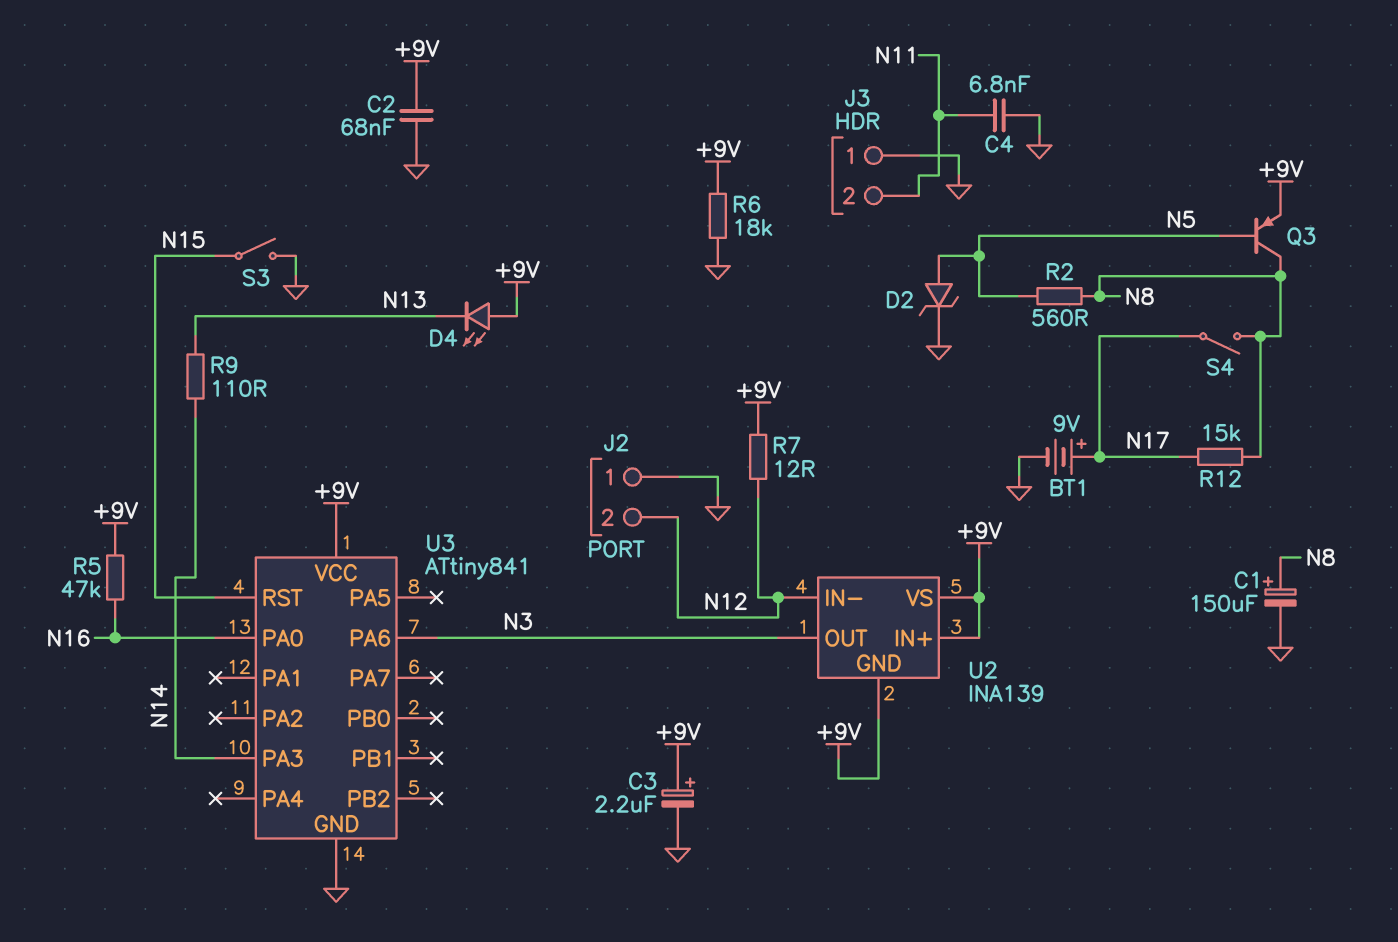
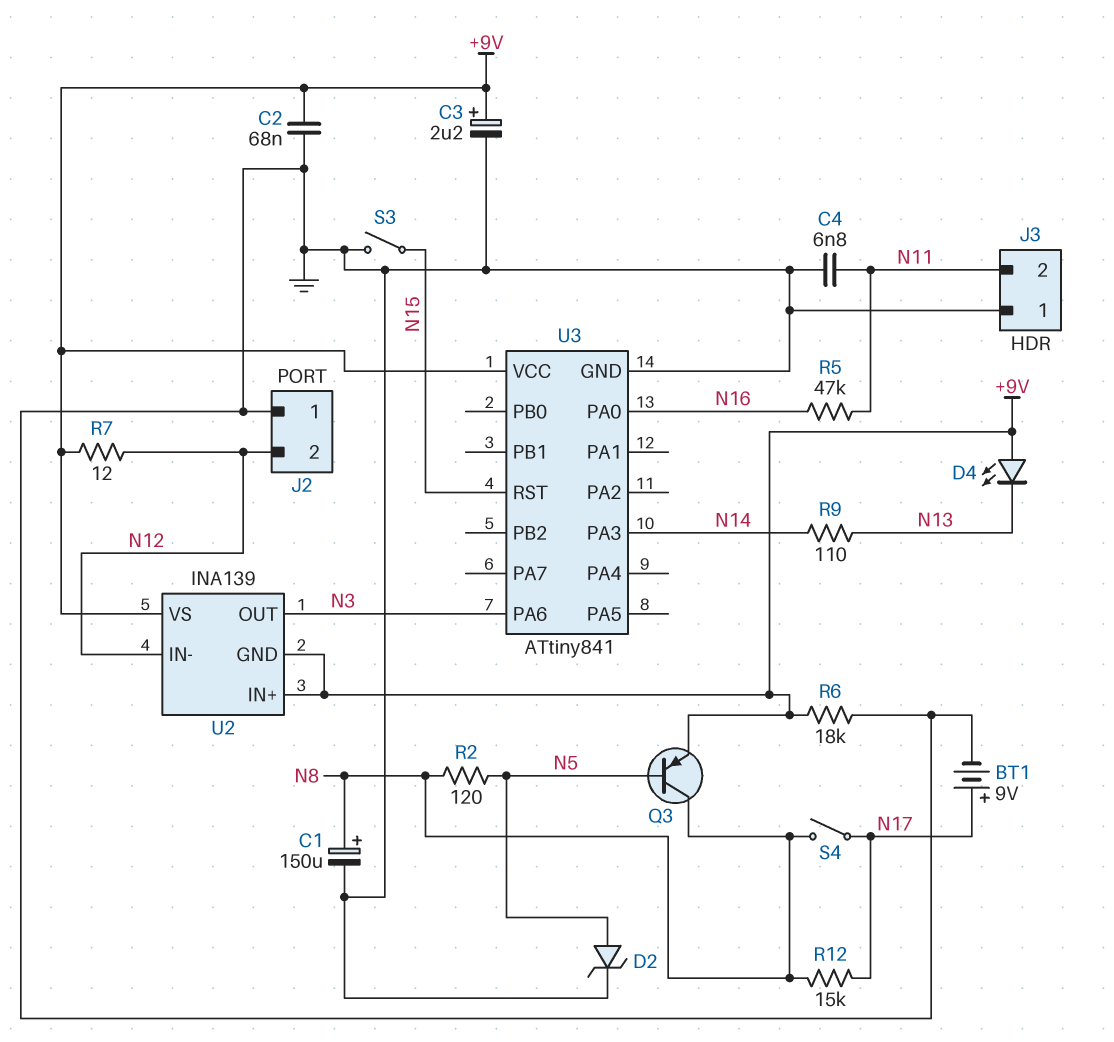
R2: 560 (N5, N8) -> 120 (N5, N8)
R5: 47k (+9V, N16) -> 47k (N11, N16)

